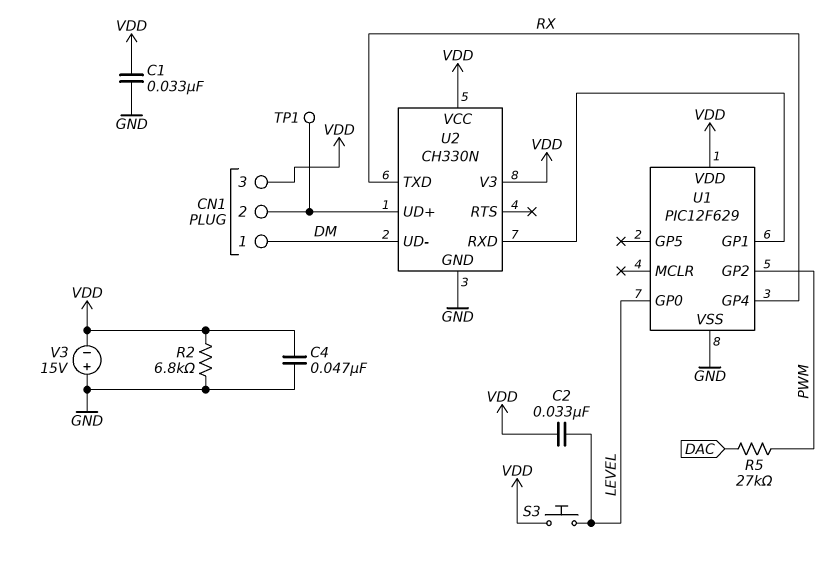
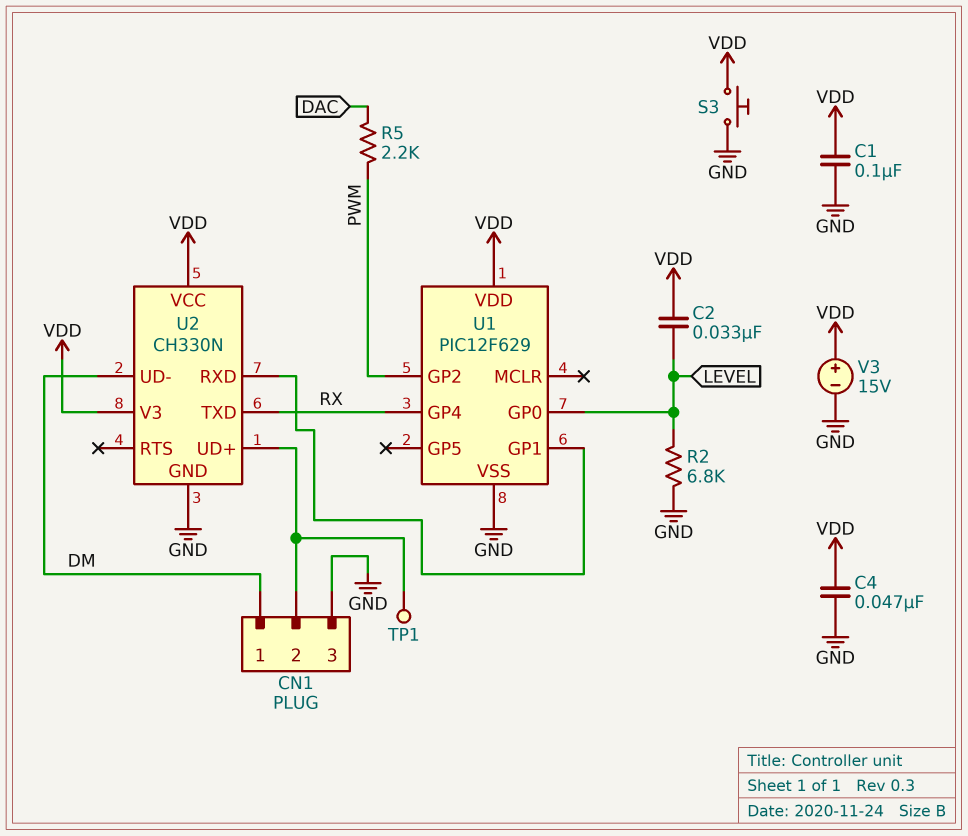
C1: 33nF (GND, VDD) -> 100nF (GND, VDD)
CN1 pin 3: VDD -> GND
R2: 6.8k (GND, VDD) -> 6.8k (GND, LEVEL)
R5: 27k (DAC, PWM) -> 2.2k (DAC, PWM)
S3: button (LEVEL, VDD) -> button (GND, VDD)
V3: 15V (plus GND, minus VDD) -> 15V (plus VDD, minus GND)

